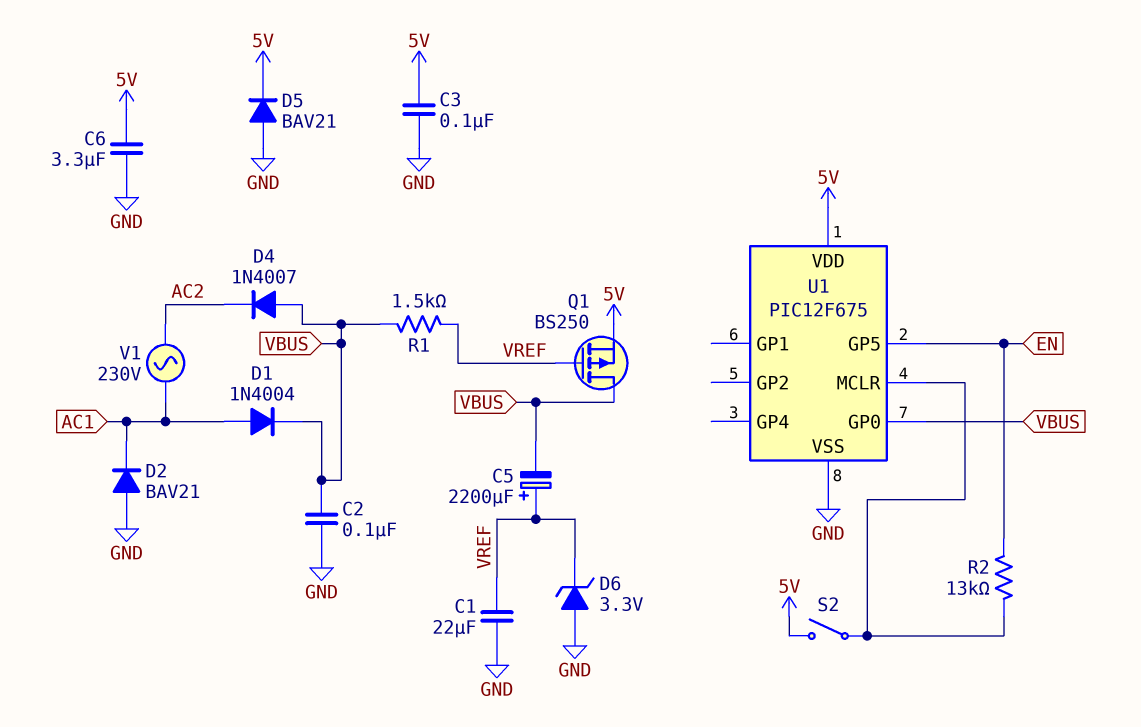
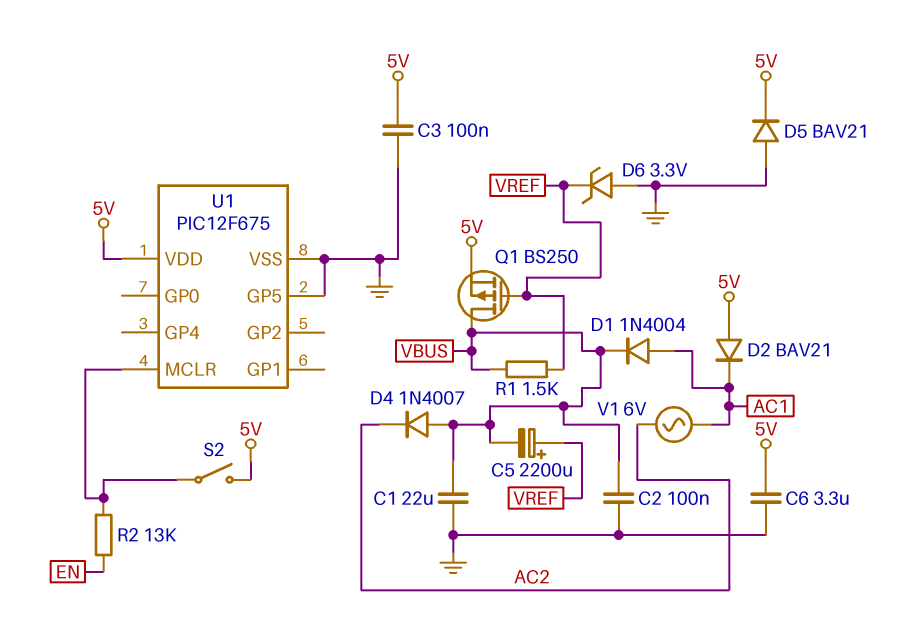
C1: 22uF (GND, VREF) -> 22uF (GND, VBUS)
D2: diode BAV21 (A GND, K AC1) -> diode BAV21 (A 5V, K AC1)
U1 pin GP0: VBUS -> none
U1 pin GP5: EN -> GND
V1: AC 230V (AC1, AC2) -> AC 6V (AC1, AC2)

